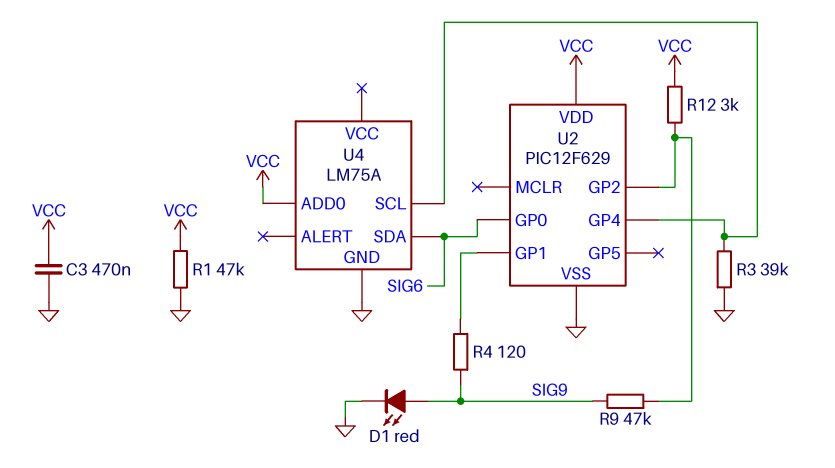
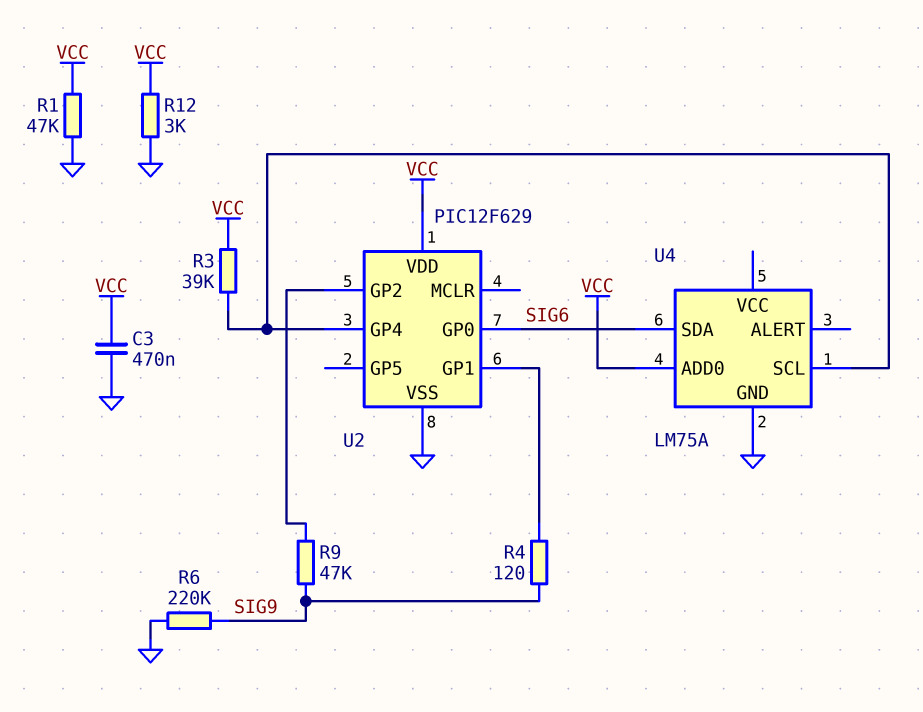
D1: LED red (A SIG9, K GND) -> none
R3: 39k (GND, U2/GP4) -> 39k (U2/GP4, VCC)
R6: none -> 220k (GND, SIG9)
R12: 3k (U2/GP2, VCC) -> 3k (GND, VCC)

